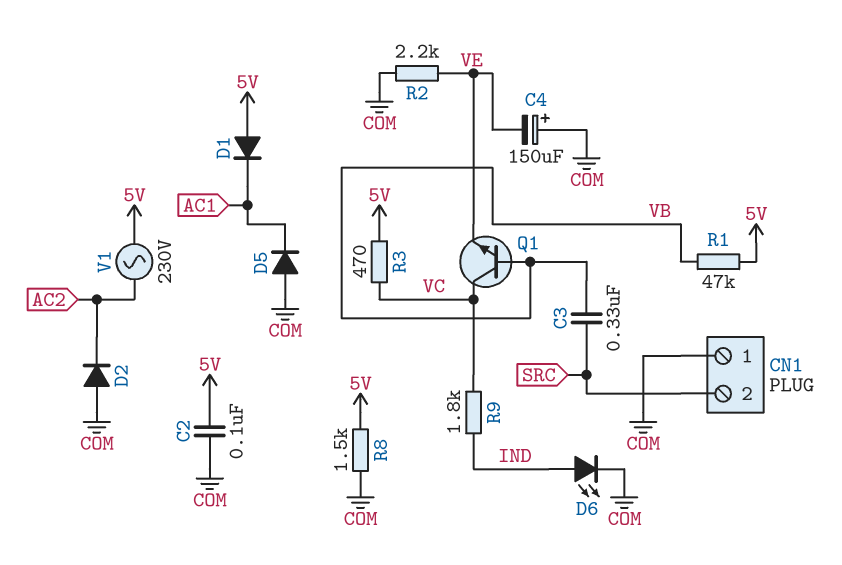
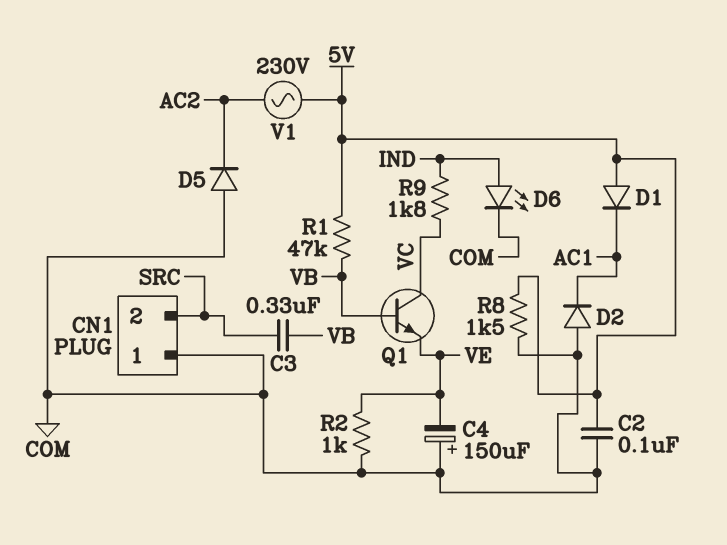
D2: diode (A COM, K AC2) -> diode (A COM, K AC1)
D5: diode (A COM, K AC1) -> diode (A COM, K AC2)
R2: 2.2k (COM, VE) -> 1k (COM, VE)
R3: 470 (5V, VC) -> none

